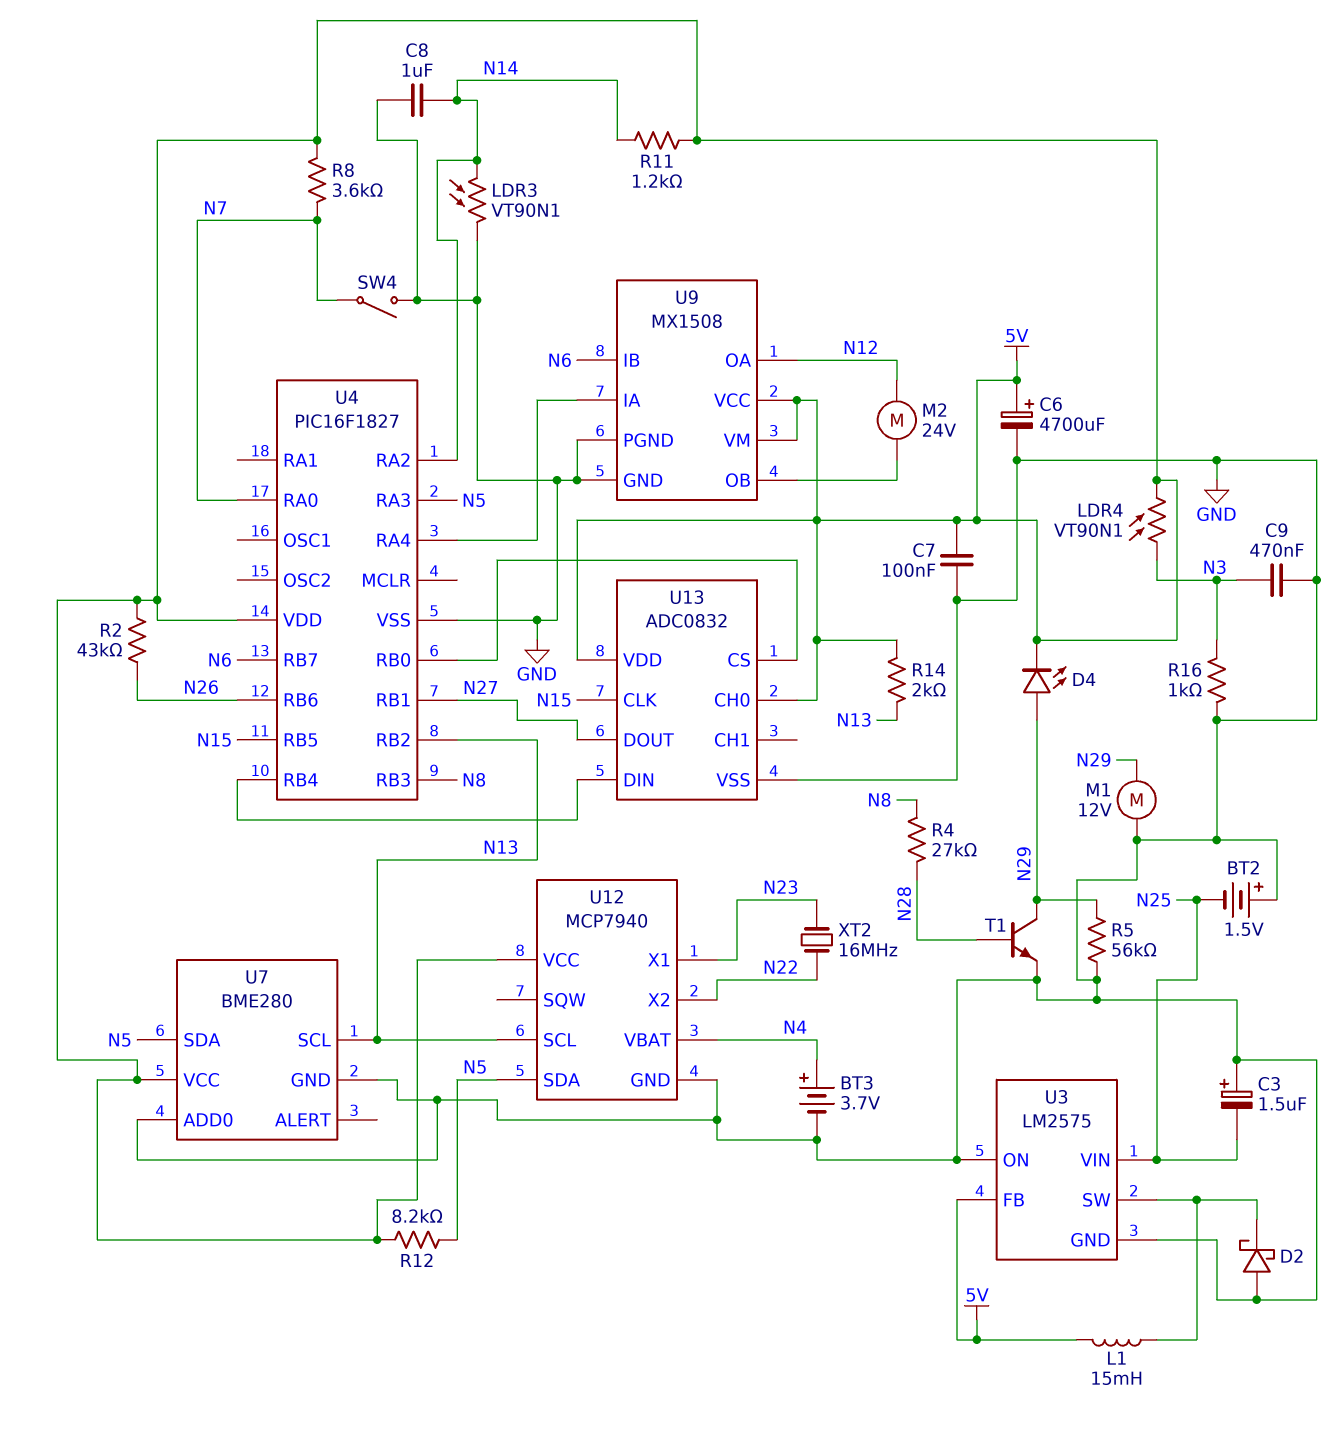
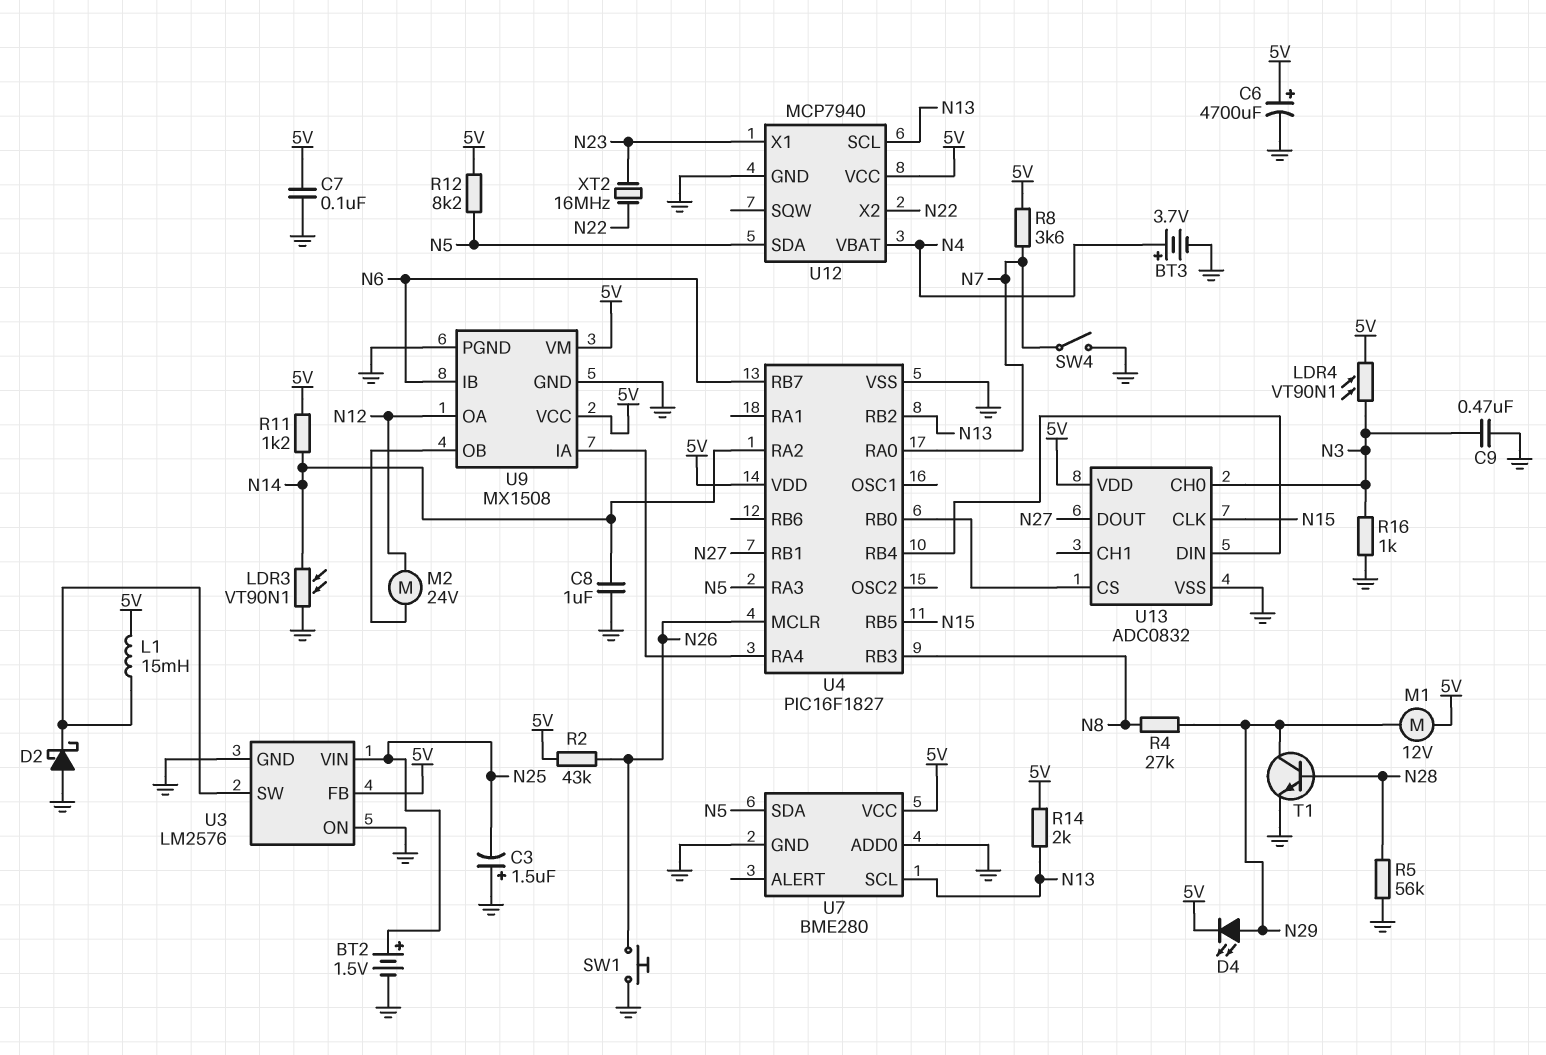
BT2: 1.5V (plus GND, minus N25) -> 1.5V (plus N25, minus GND)
M1: motor 12V (GND, N29) -> motor 12V (5V, N29)
R4: 27k (N8, N28) -> 27k (N8, N29)
R5: 56k (GND, N29) -> 56k (GND, N28)
SW1: none -> button (GND, N26)
U3: LM2575 -> LM2576
U4 pin MCLR: none -> N26
U4 pin RB6: N26 -> none
U13 pin CH0: 5V -> N3

